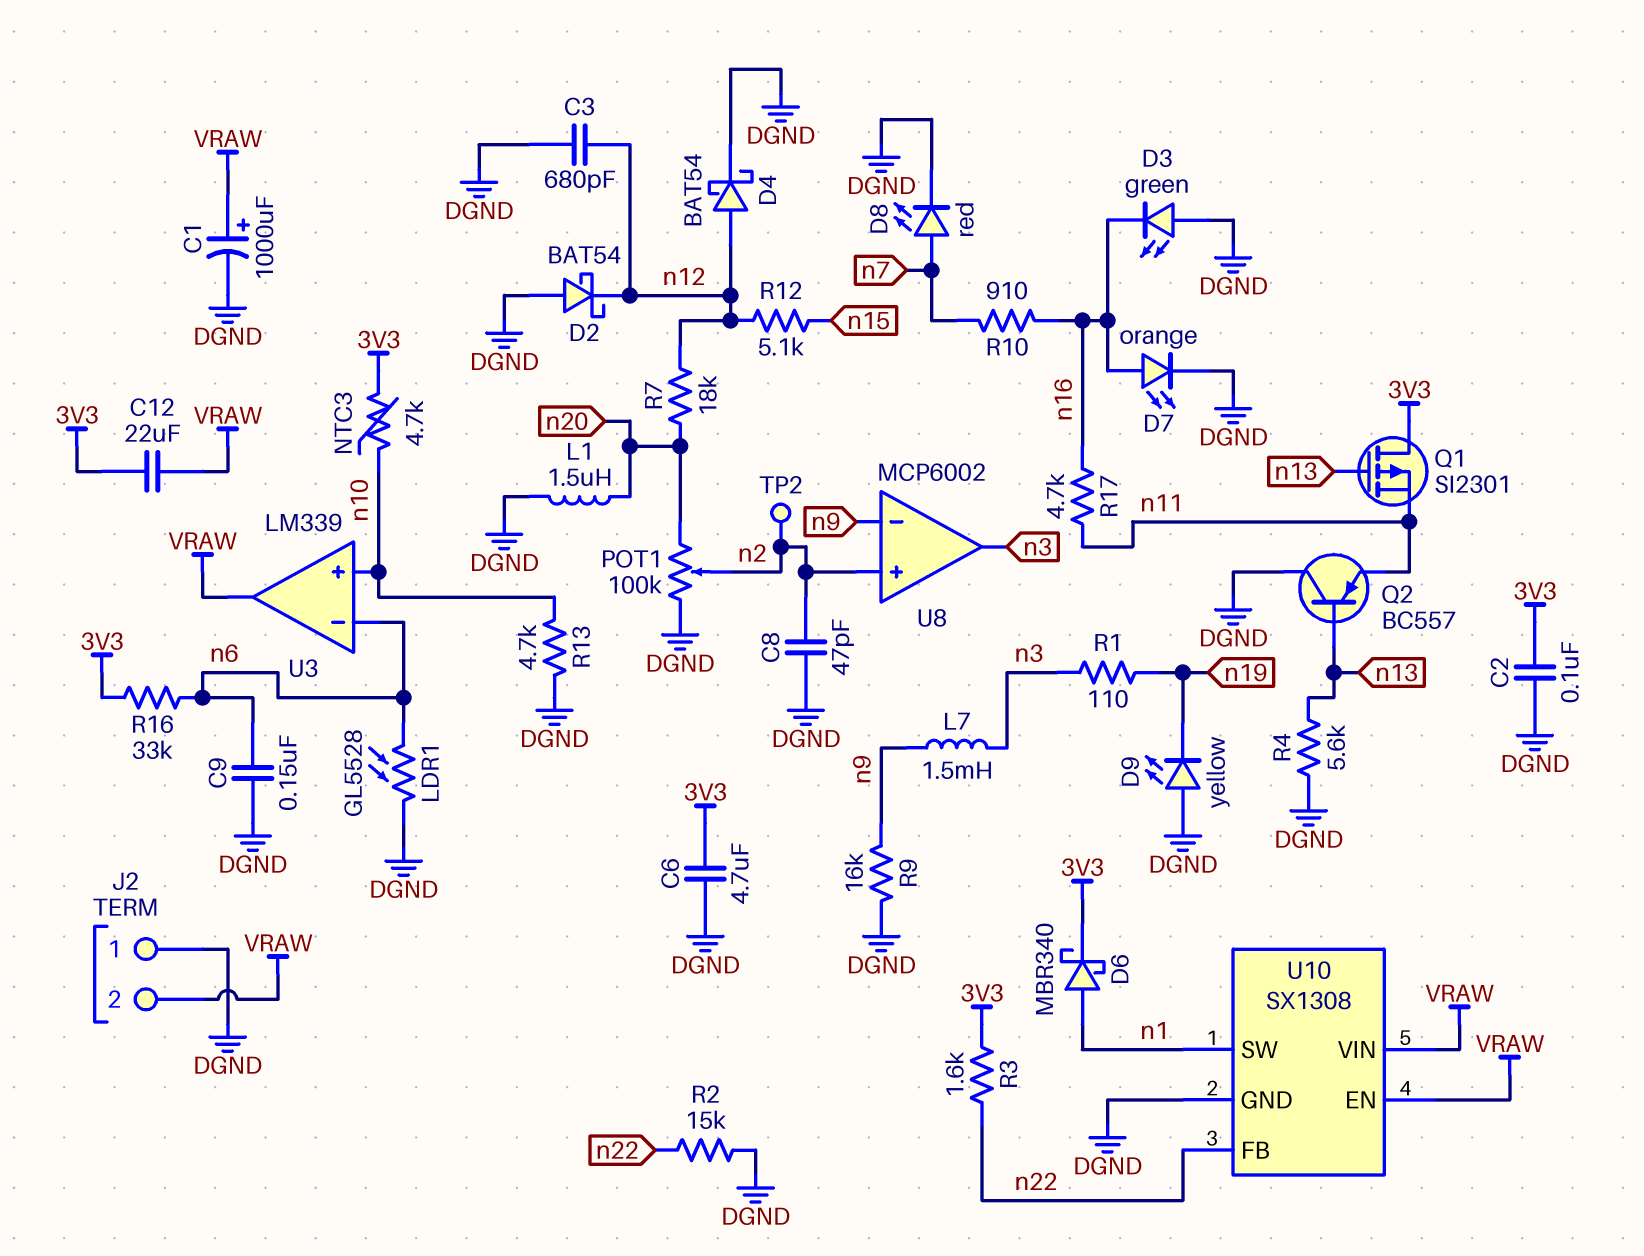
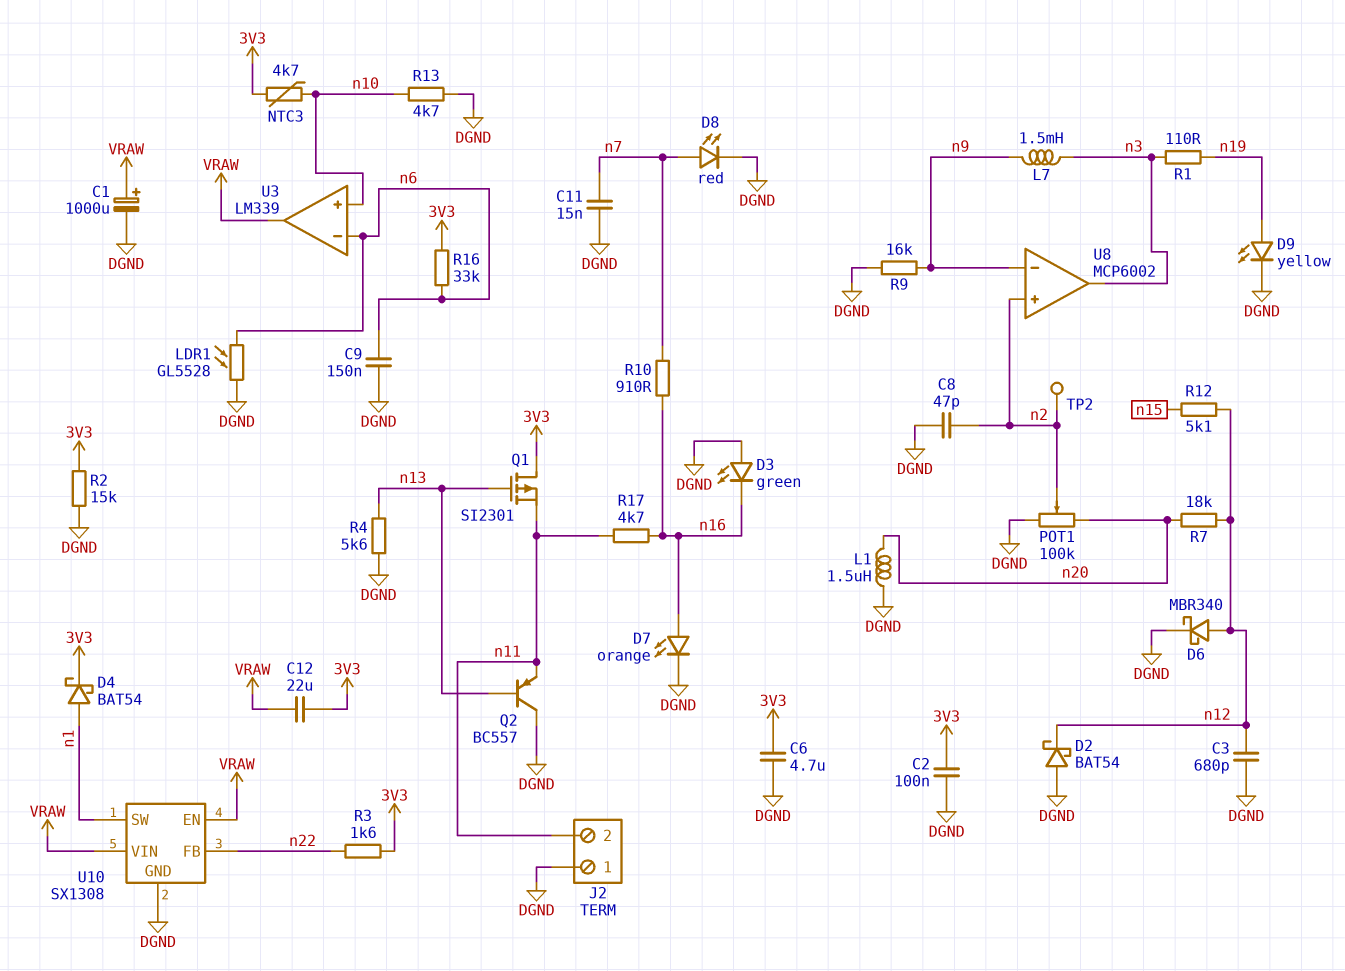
C11: none -> 15nF (DGND, n7)
D4: schottky BAT54 (A n12, K DGND) -> schottky BAT54 (A n1, K 3V3)
D6: schottky MBR340 (A n1, K 3V3) -> schottky MBR340 (A n12, K DGND)
D9: LED yellow (A DGND, K n19) -> LED yellow (A n19, K DGND)
J2 pin 2: VRAW -> n11
R2: 15k (DGND, n22) -> 15k (3V3, DGND)

